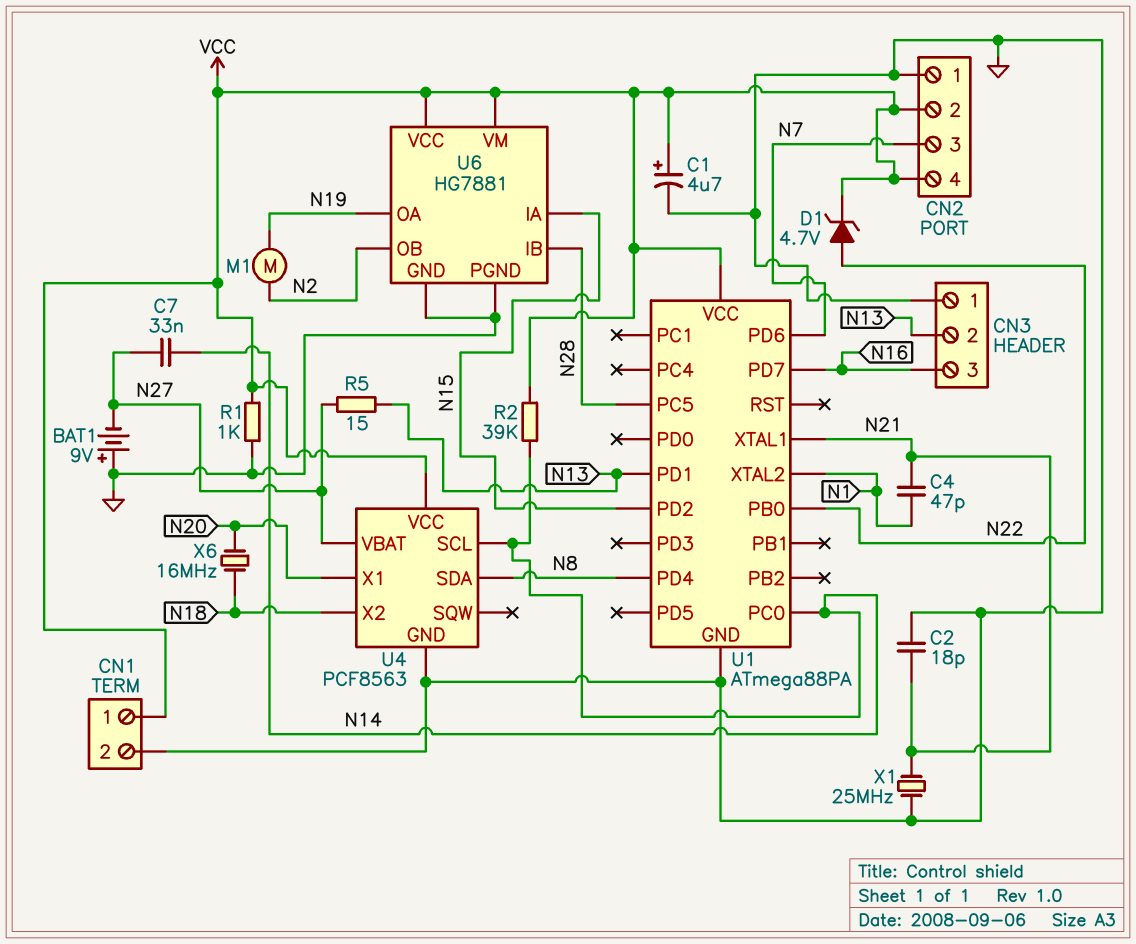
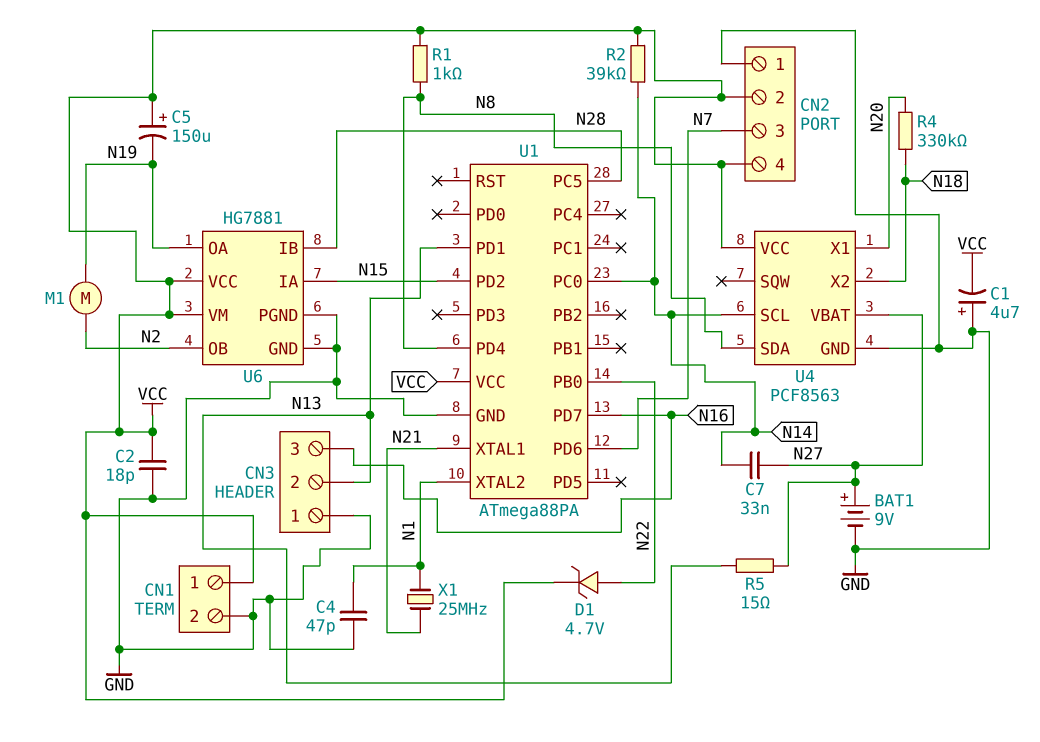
BAT1: 9V (plus GND, minus N27) -> 9V (plus N27, minus GND)
C1: 4.7uF (plus VCC, minus GND) -> 4.7uF (plus GND, minus VCC)
C2: 18pF (GND, N21) -> 18pF (GND, VCC)
C4: 47pF (N1, N21) -> 47pF (GND, N1)
C5: none -> 150uF (plus VCC, minus N19)
R1: 1k (GND, VCC) -> 1k (N8, VCC)
R4: none -> 330k (N18, N20)
X1: 25MHz (GND, N21) -> 25MHz (N1, N21)
X6: 16MHz (N18, N20) -> none

